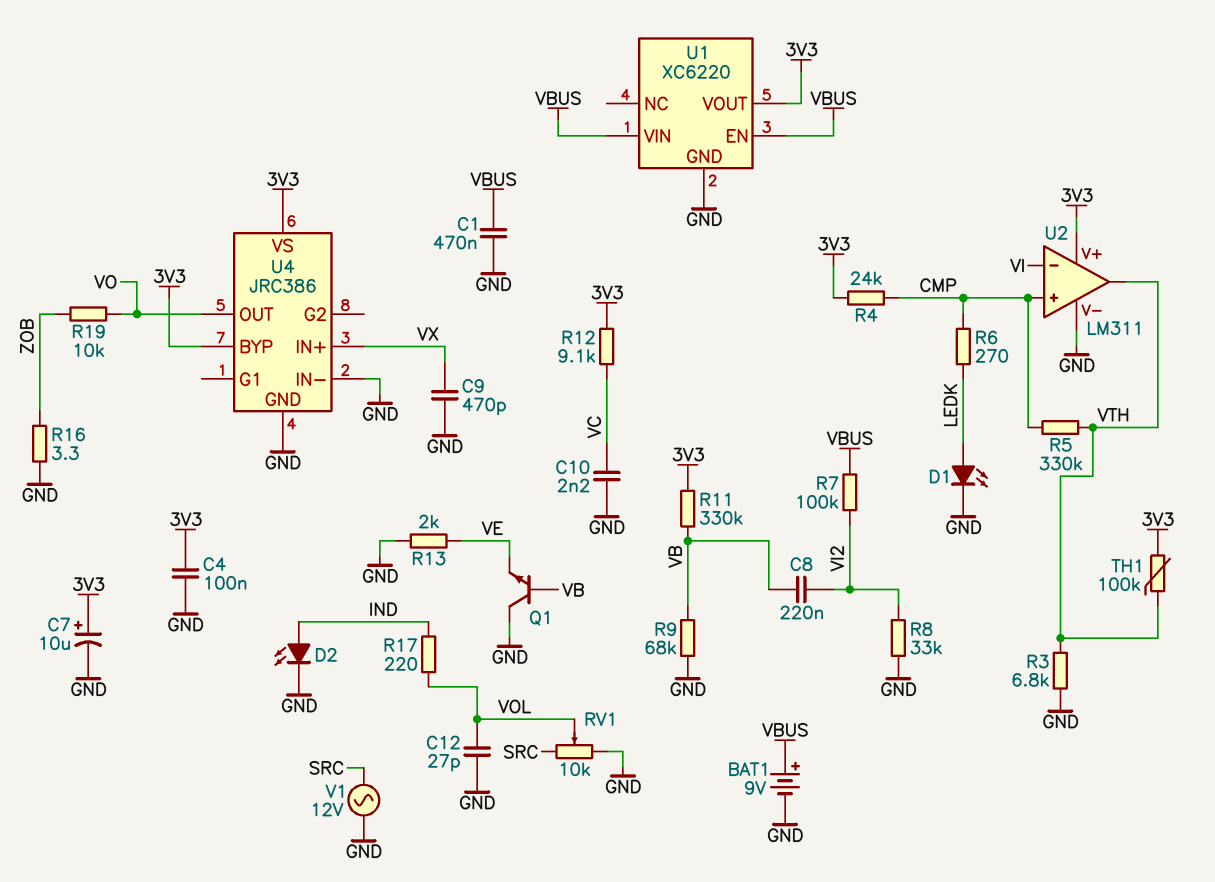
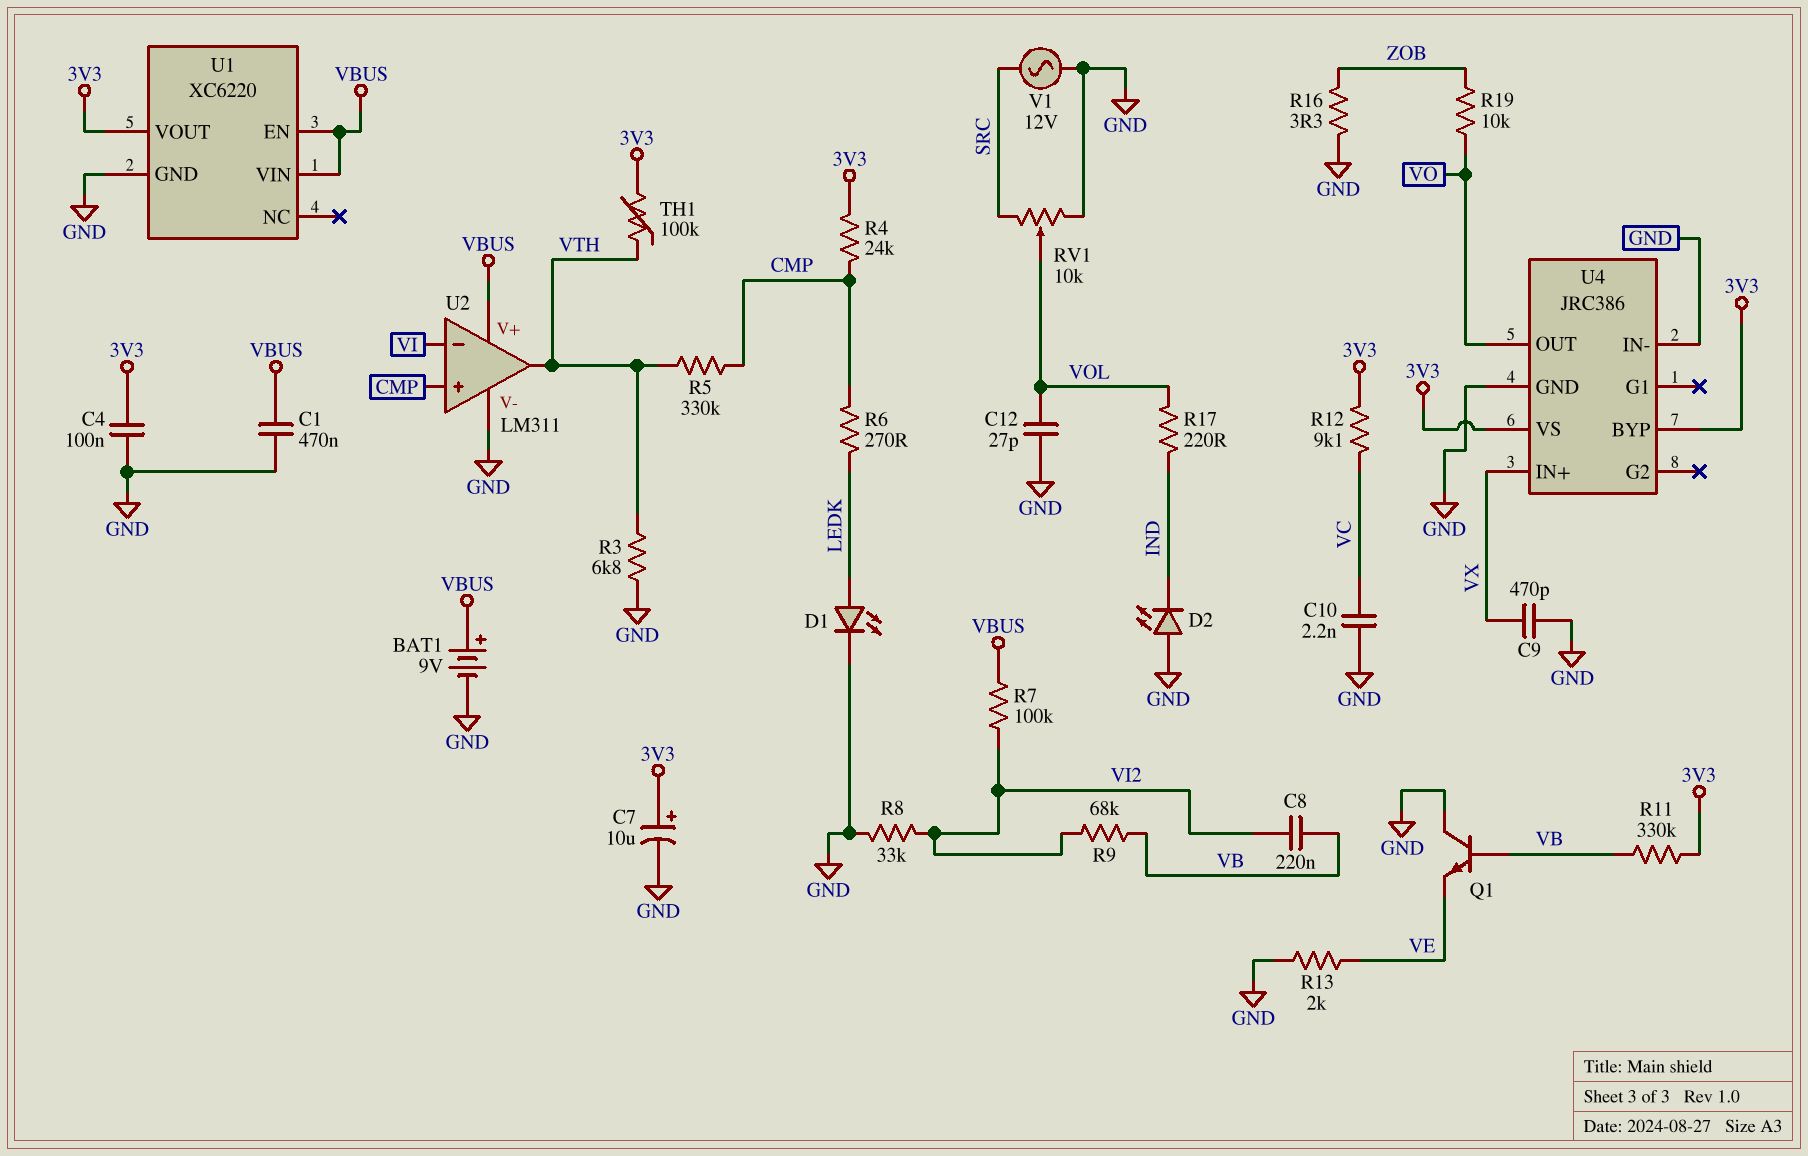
D2: LED (A IND, K GND) -> LED (A GND, K IND)
R9: 68k (GND, VB) -> 68k (VB, VI2)
U2 pin V+: 3V3 -> VBUS

